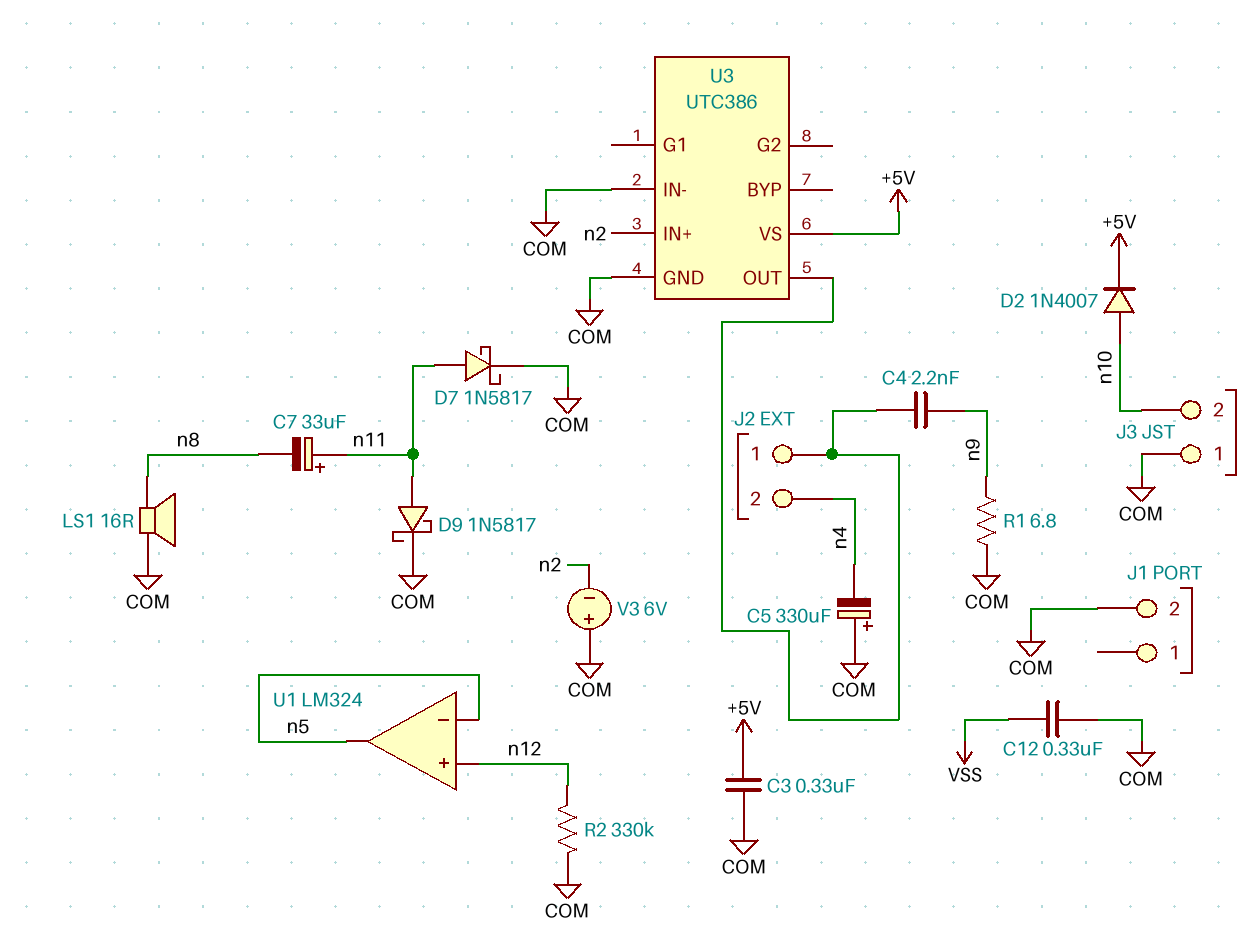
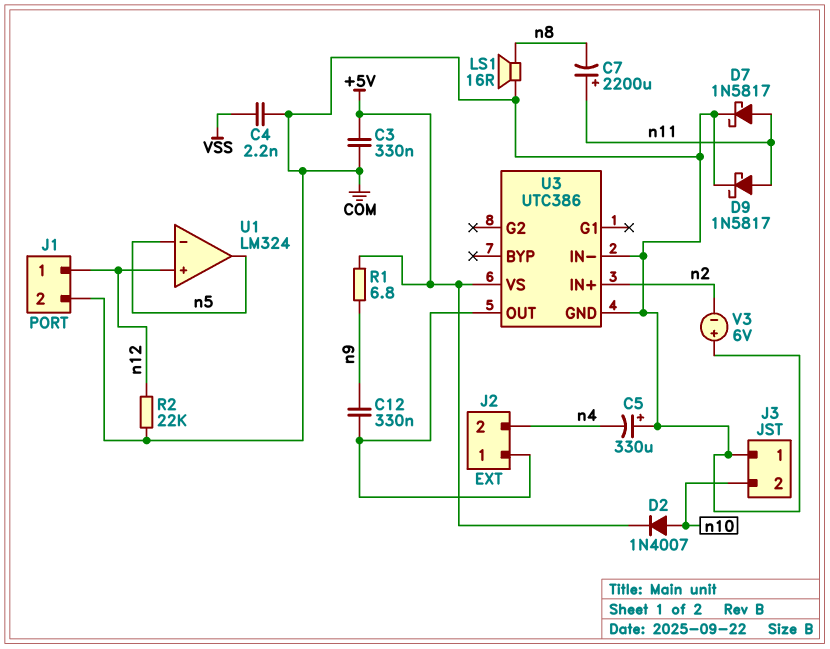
C4: 2.2nF (J2/1, n9) -> 2.2nF (COM, VSS)
C7: 33uF (plus n11, minus n8) -> 2200uF (plus n11, minus n8)
C12: 330nF (COM, VSS) -> 330nF (J2/1, n9)
J1 pin 1: none -> n12
R1: 6.8 (COM, n9) -> 6.8 (+5V, n9)
R2: 330k (COM, n12) -> 22k (COM, n12)

